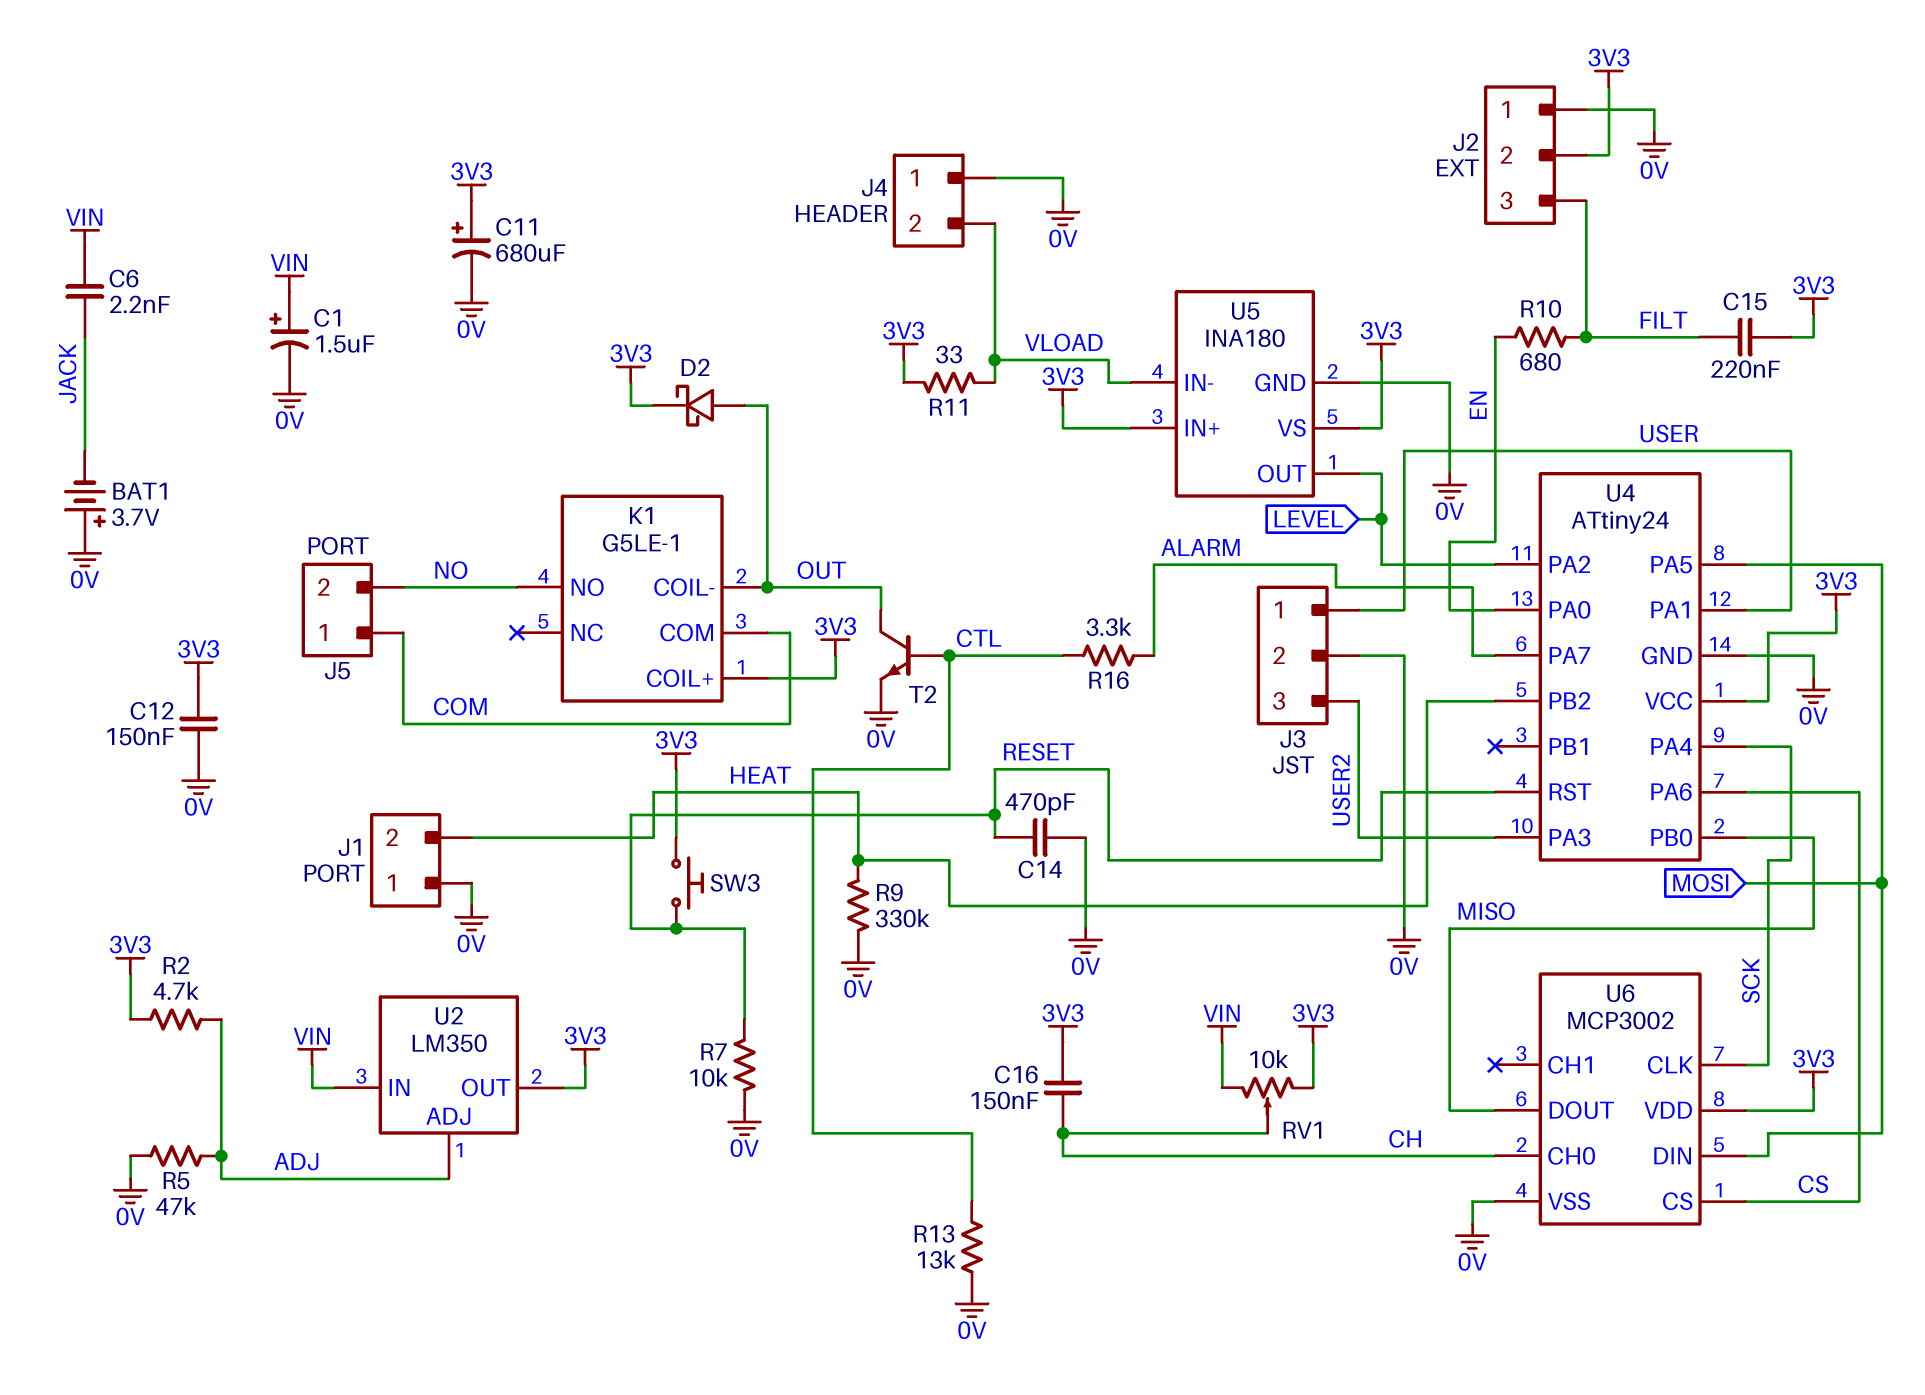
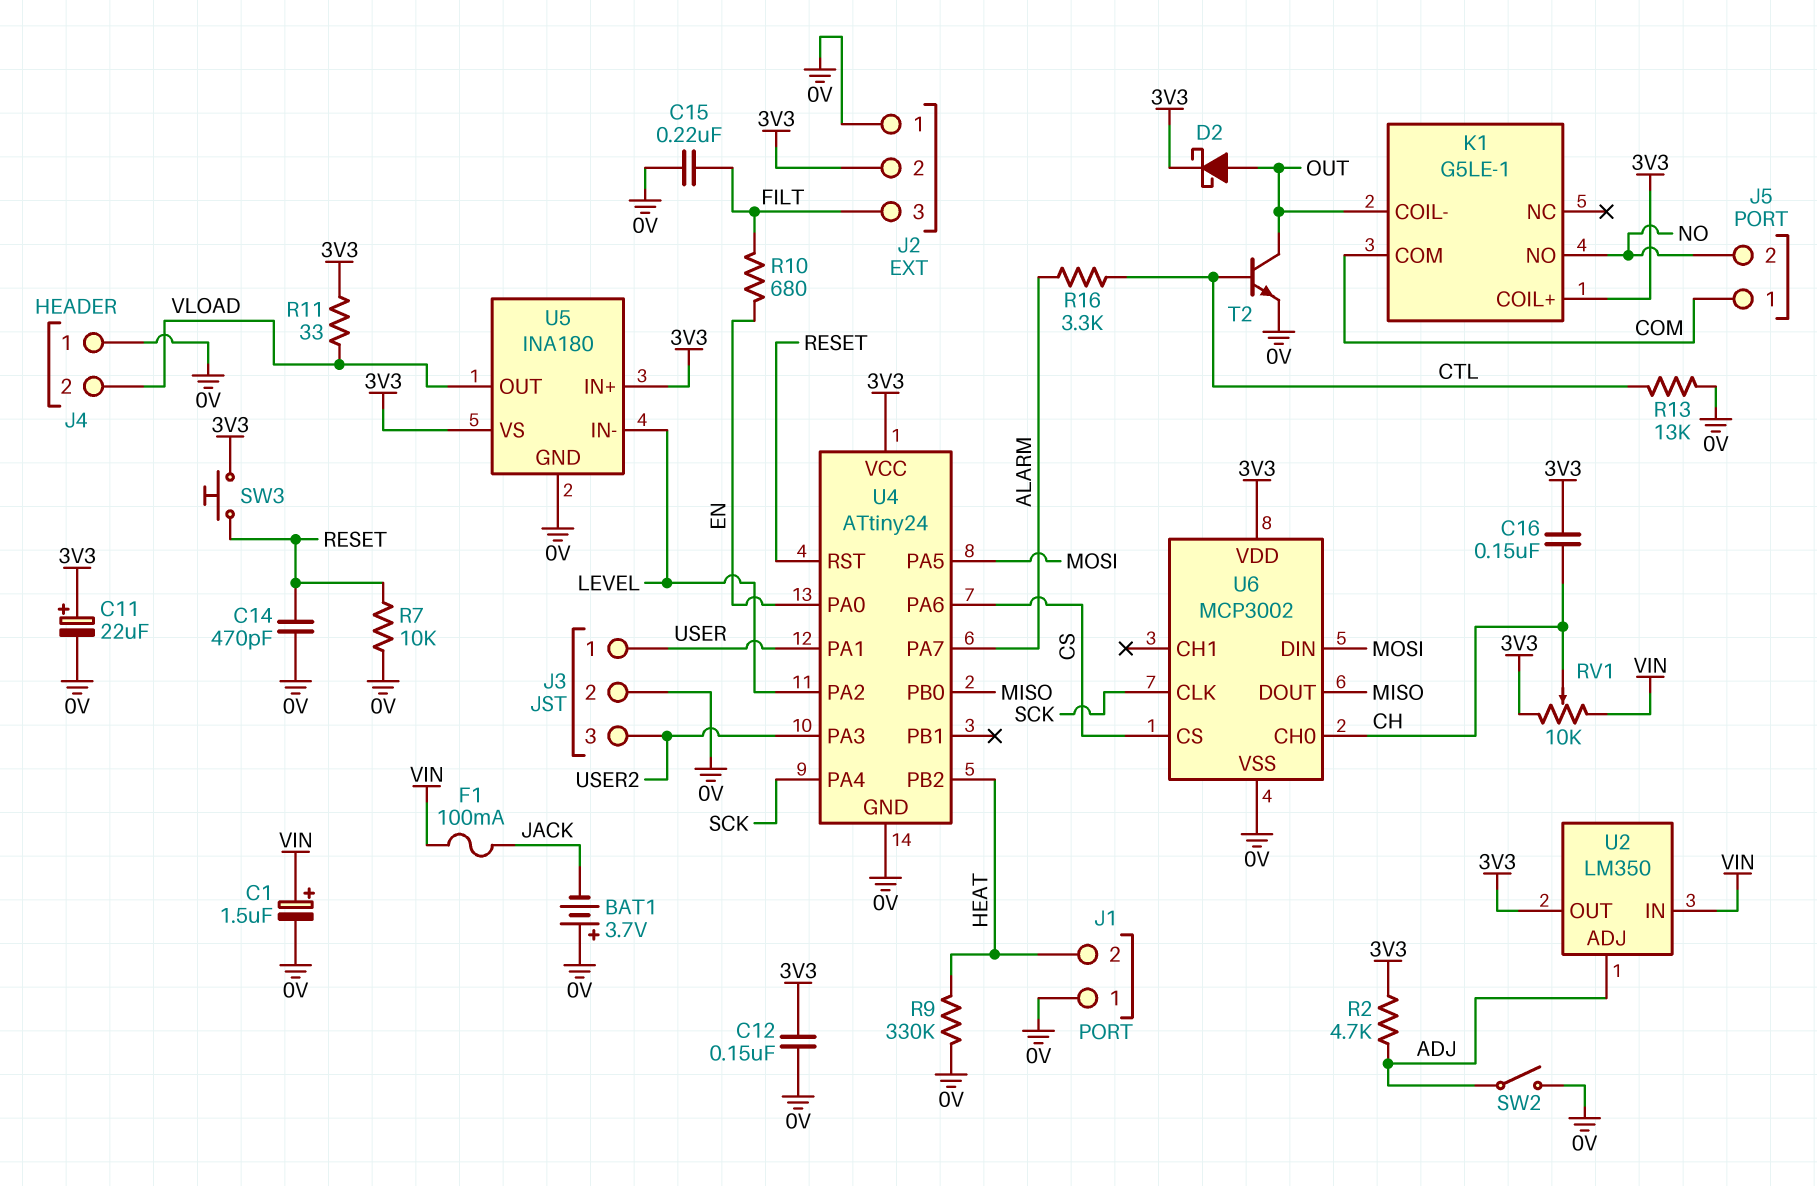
C6: 2.2nF (JACK, VIN) -> none
C11: 680uF (plus 3V3, minus 0V) -> 22uF (plus 3V3, minus 0V)
C15: 220nF (3V3, FILT) -> 220nF (0V, FILT)
F1: none -> 100mA (JACK, VIN)
R5: 47k (0V, ADJ) -> none
SW2: none -> switch (0V, ADJ)
U5 pin IN-: VLOAD -> LEVEL
U5 pin OUT: LEVEL -> VLOAD

